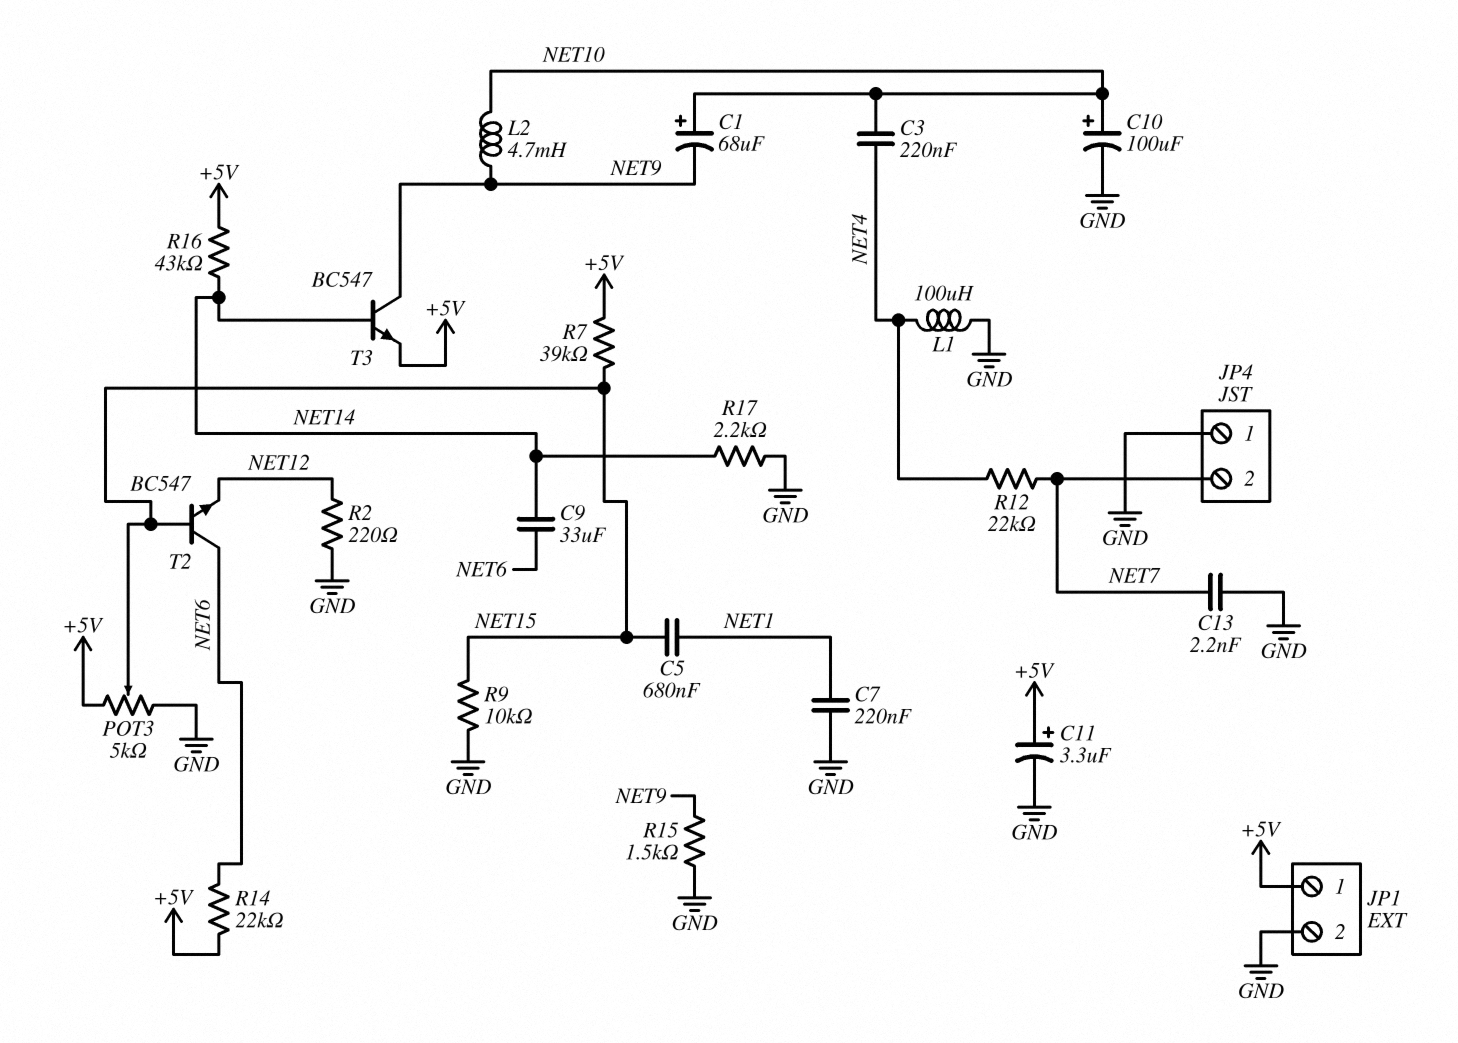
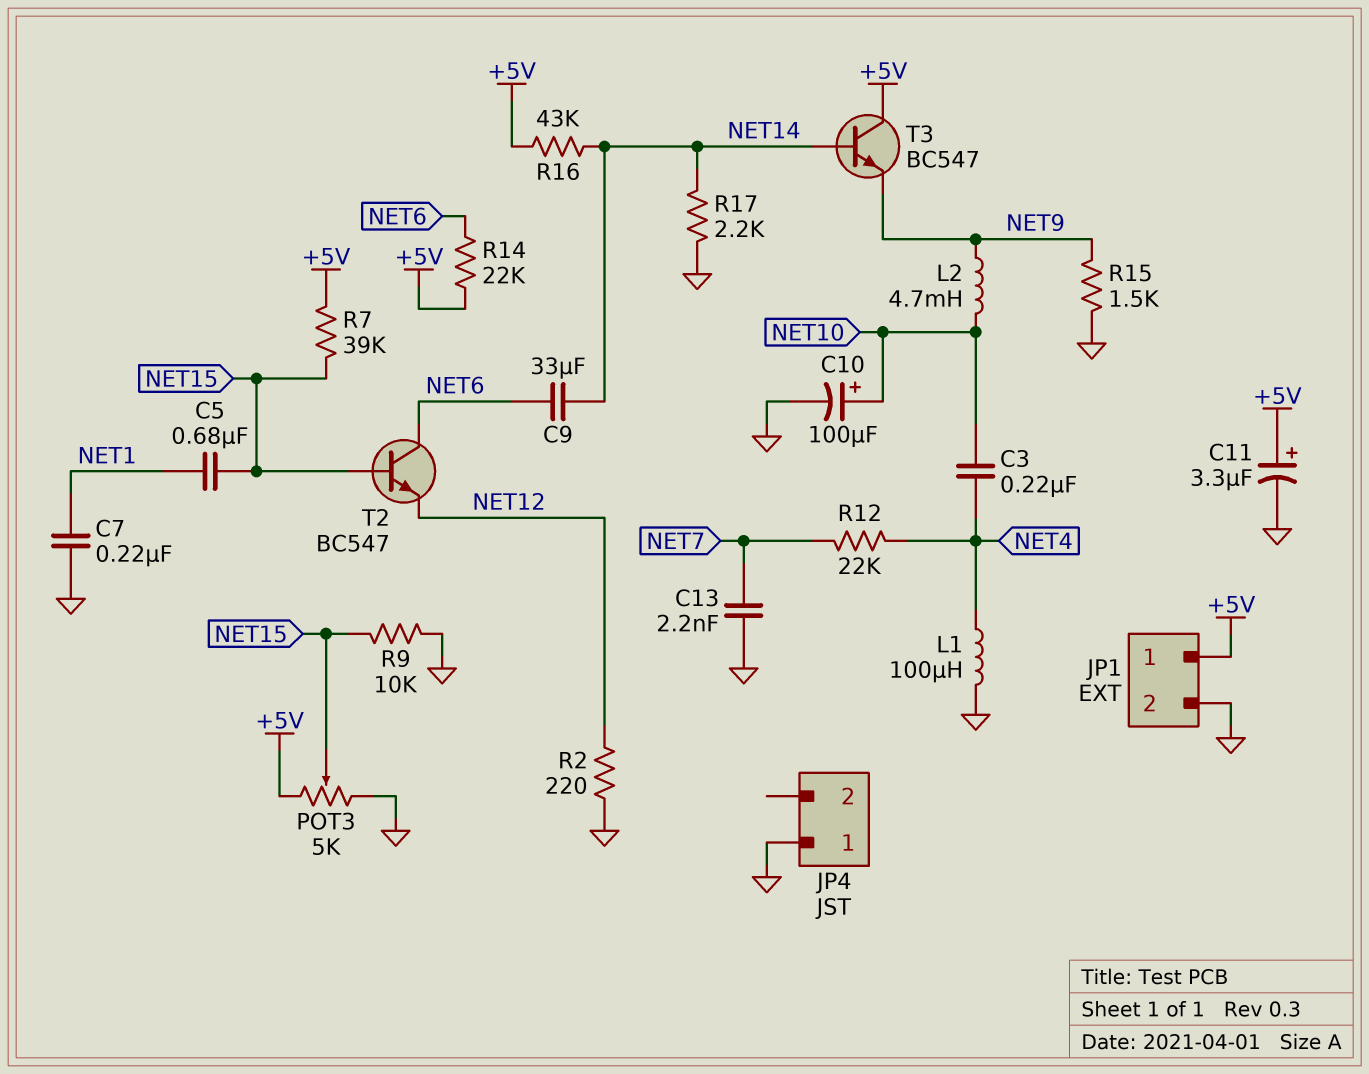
C1: 68uF (plus NET10, minus NET9) -> none
JP4 pin 2: NET7 -> none
T3: NPN BC547 (B NET14, C NET9, E +5V) -> NPN BC547 (B NET14, C +5V, E NET9)

